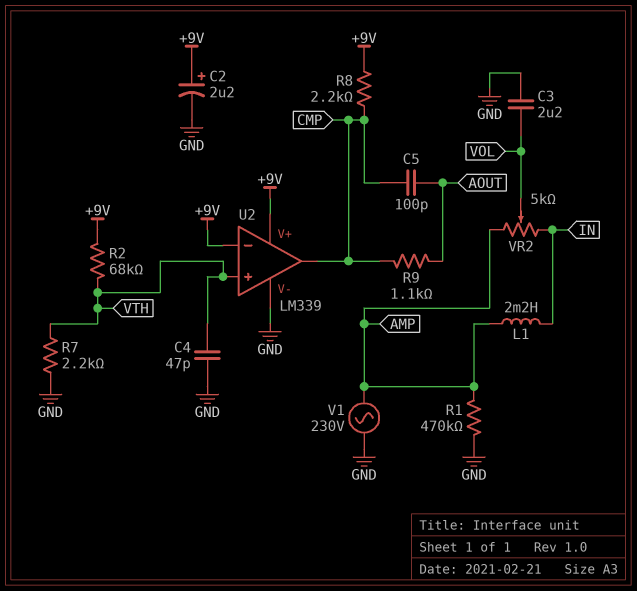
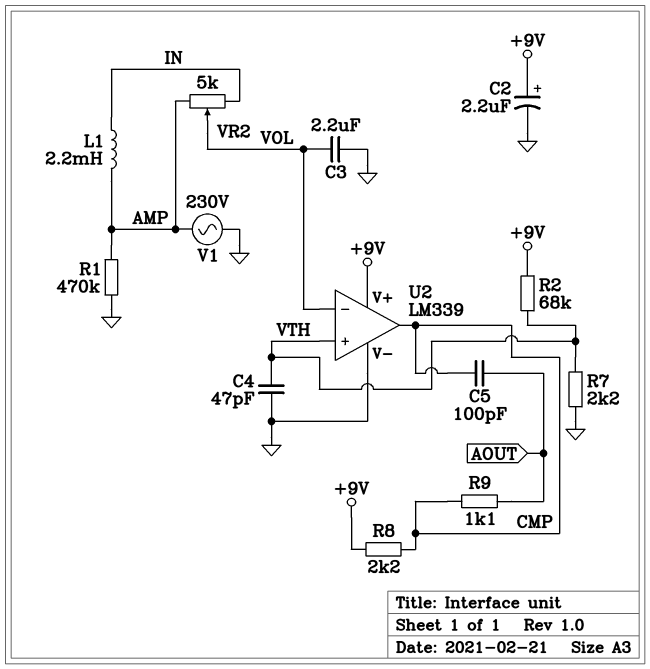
U2 pin in-: +9V -> VOL

